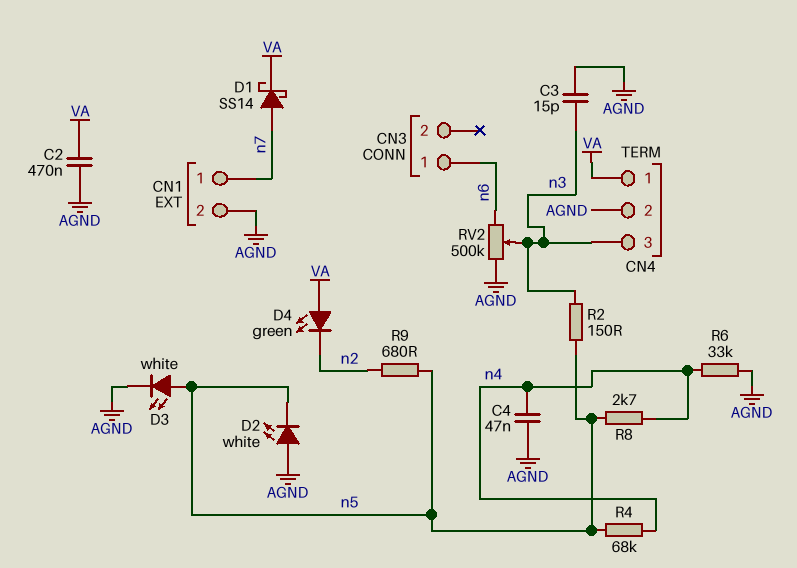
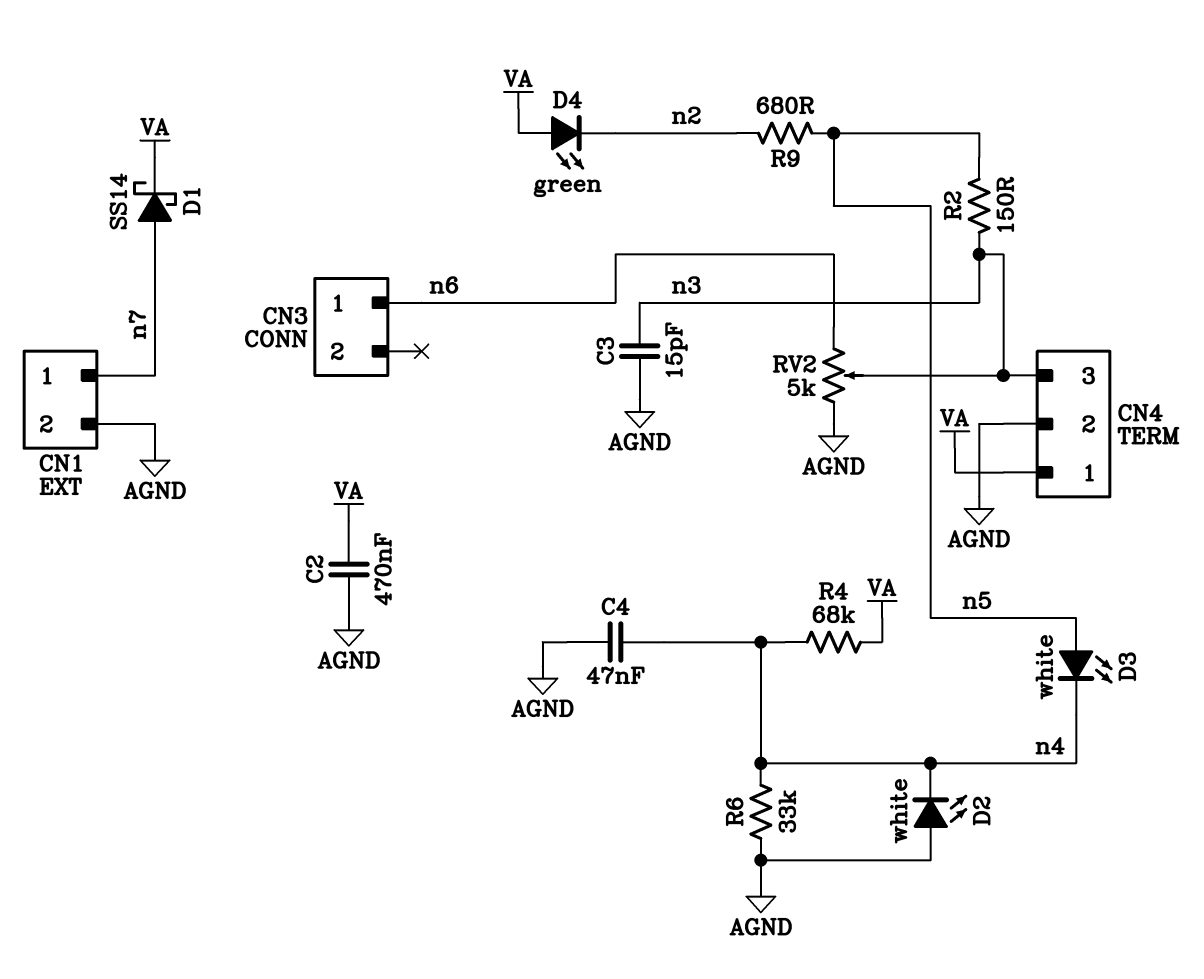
D2: LED white (A AGND, K n5) -> LED white (A AGND, K n4)
D3: LED white (A n5, K AGND) -> LED white (A n5, K n4)
R4: 68k (n4, n5) -> 68k (VA, n4)
R8: 2.7k (n4, n5) -> none
RV2: 500k (AGND, n6, wiper n3) -> 5k (AGND, n6, wiper n3)

